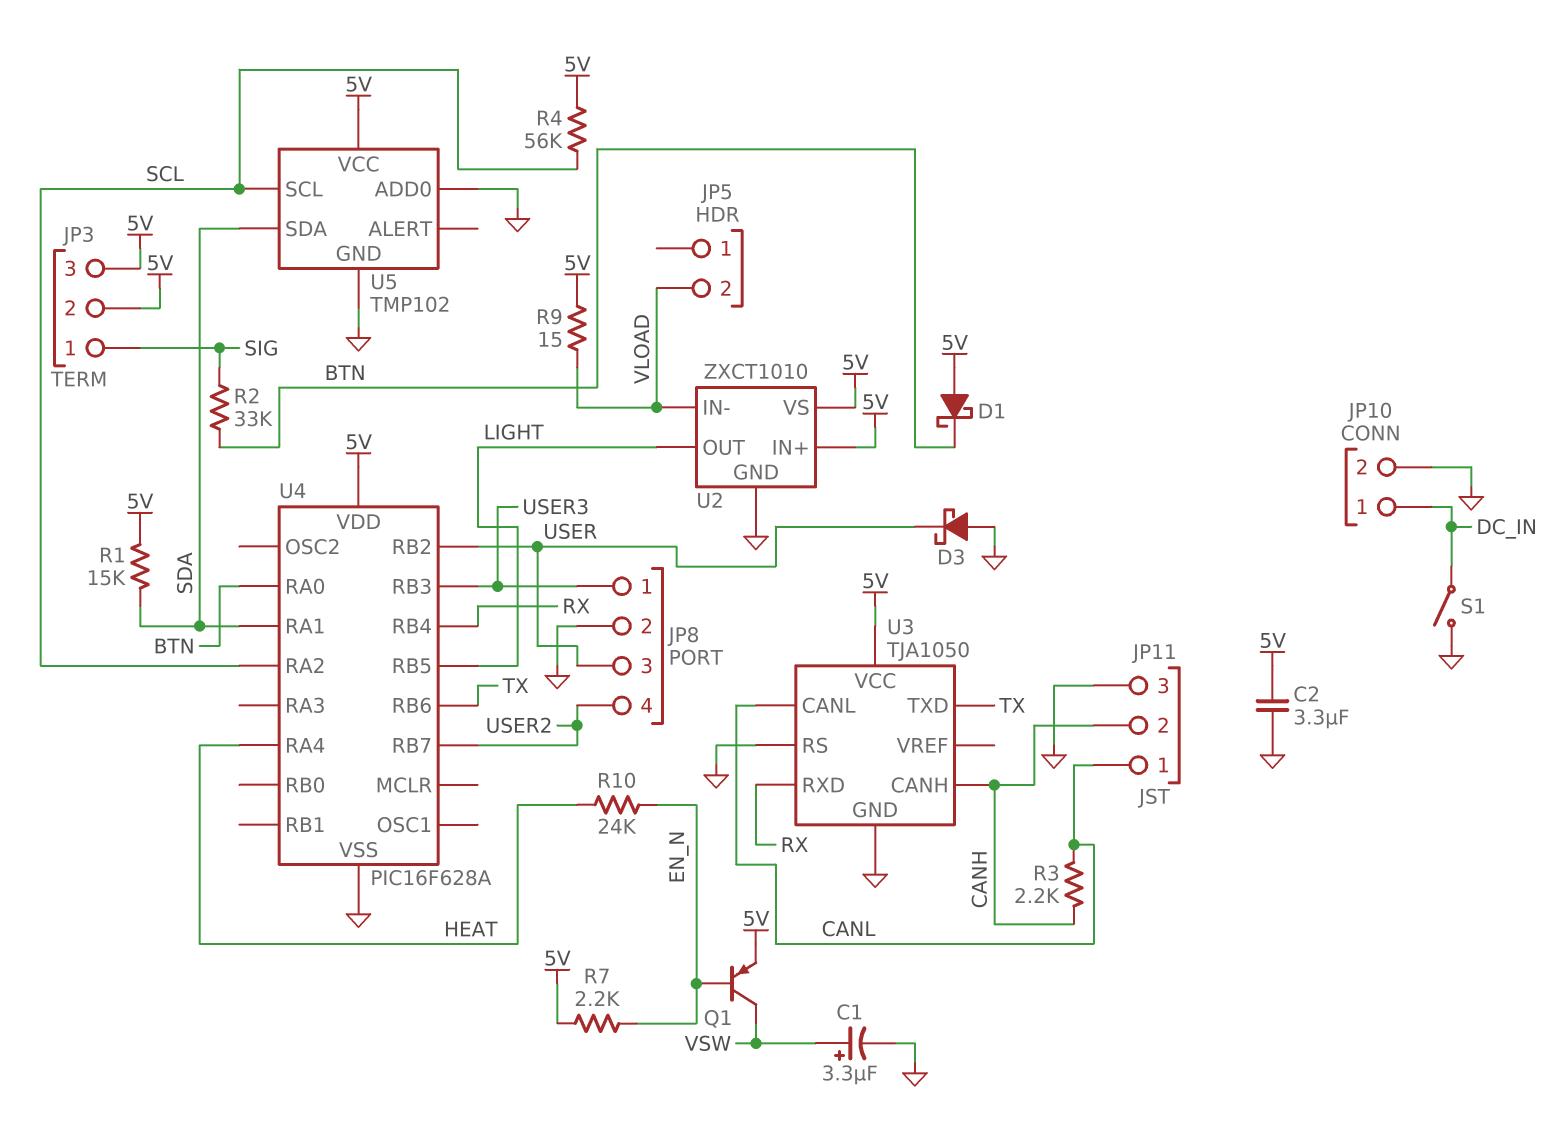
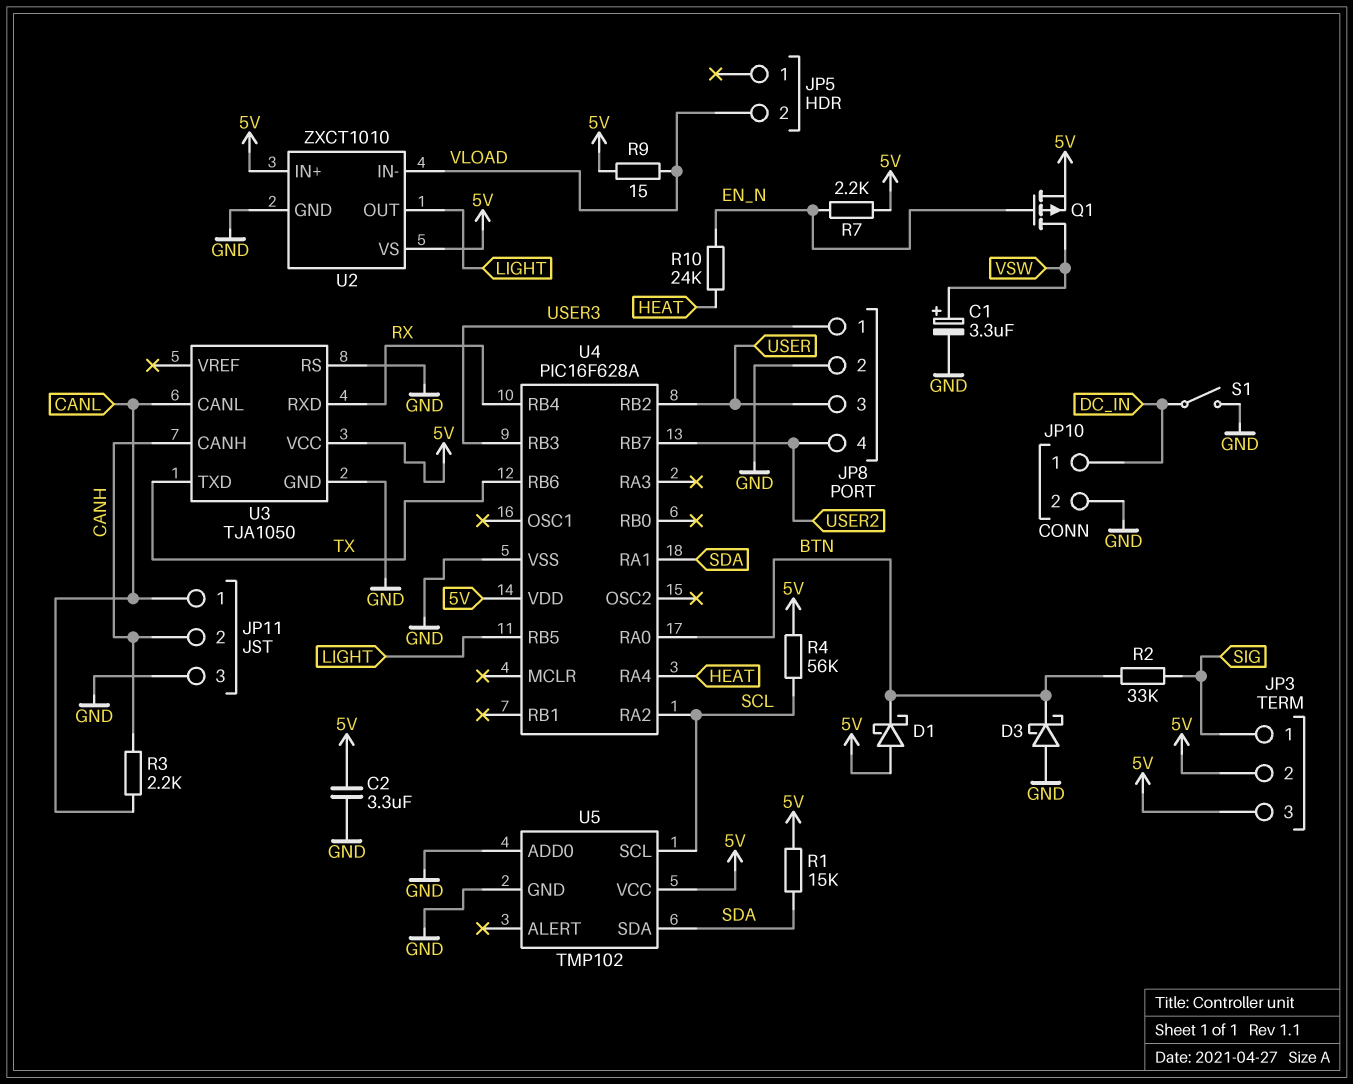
D3: schottky (A GND, K USER) -> schottky (A GND, K BTN)
Q1: PNP (B EN_N, C VSW, E 5V) -> PMOS (G EN_N, D VSW, S 5V)

